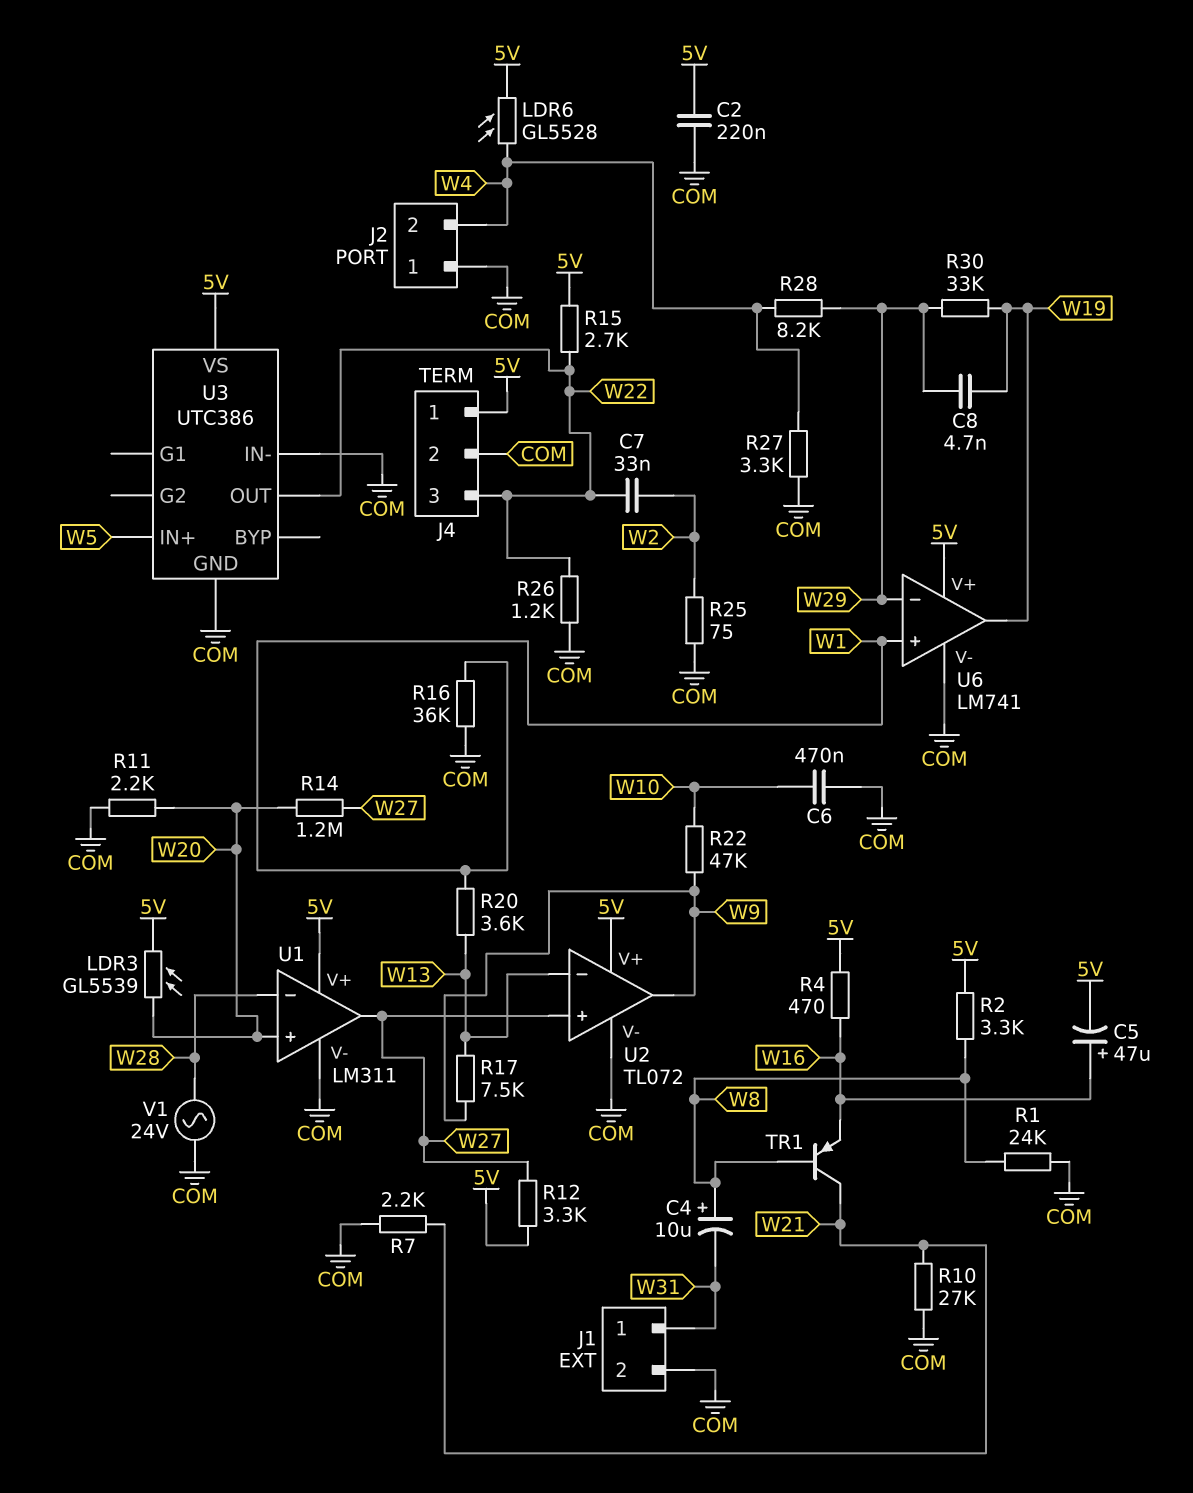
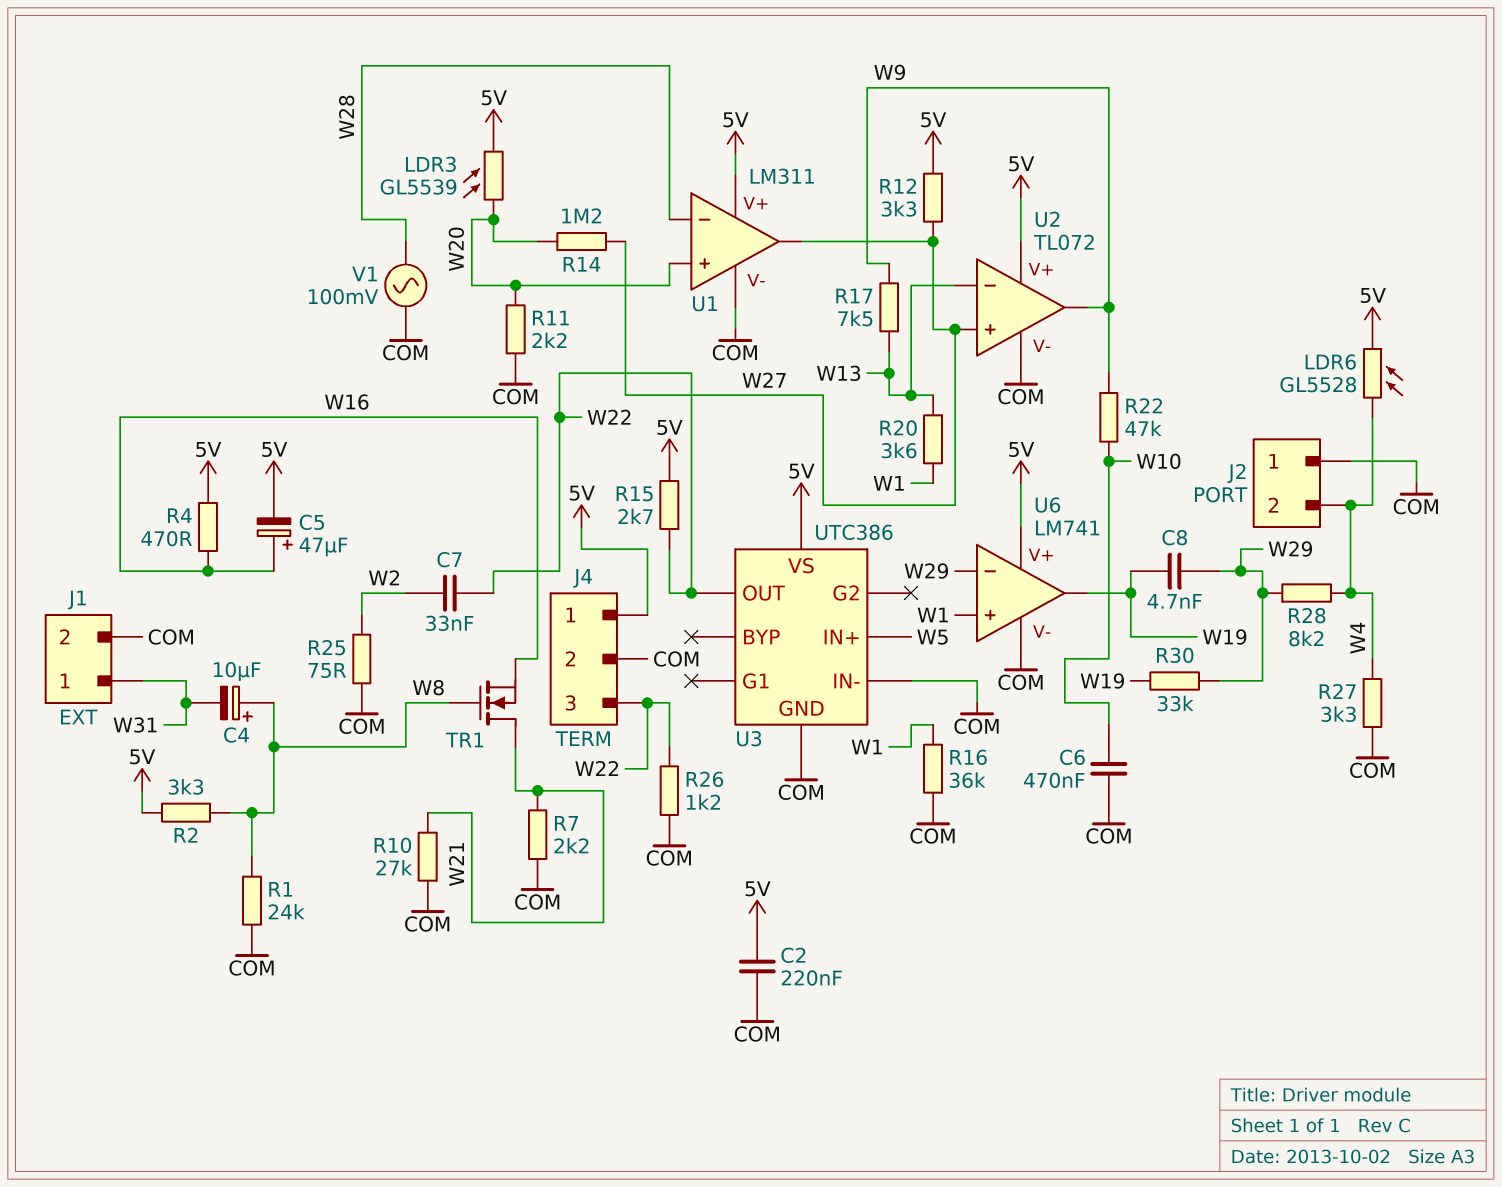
TR1: PNP (B W8, C W21, E W16) -> NMOS (G W8, D W21, S W16)
V1: AC 24V (COM, W28) -> AC 100mV (COM, W28)

